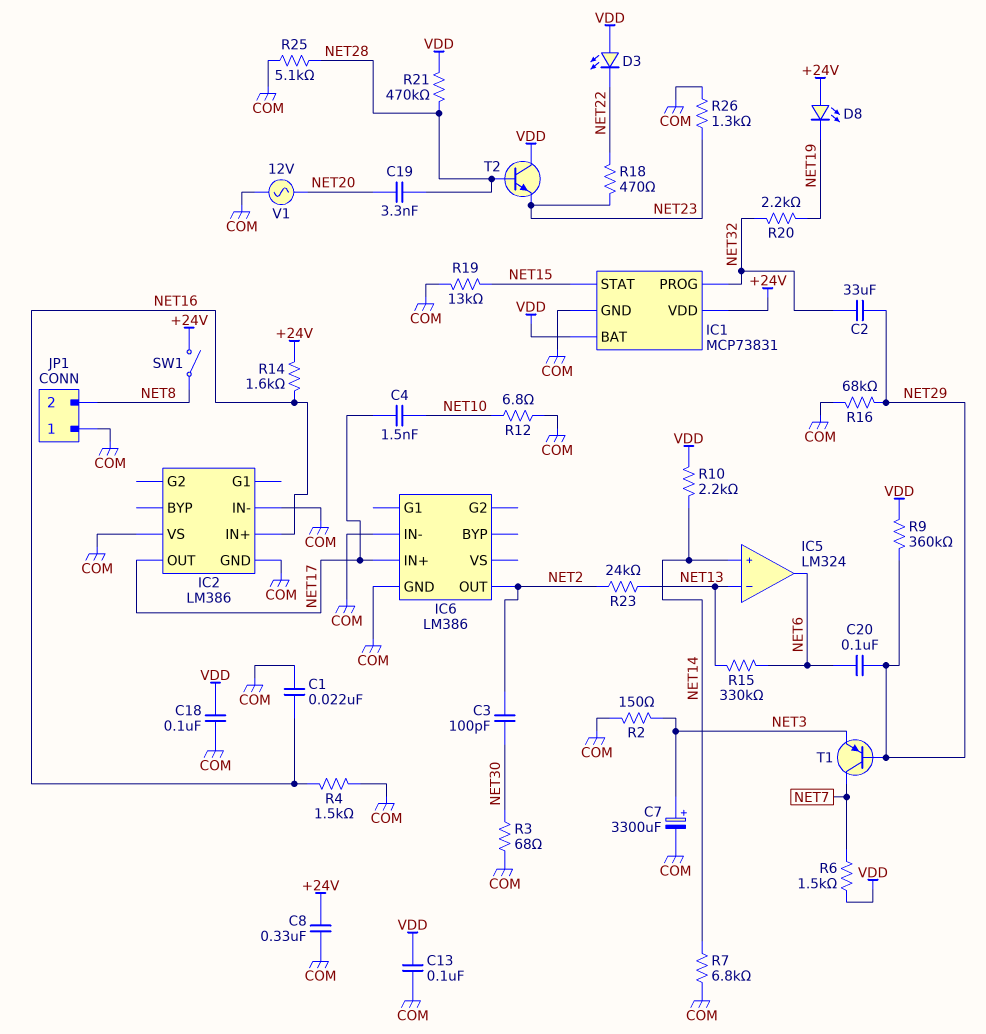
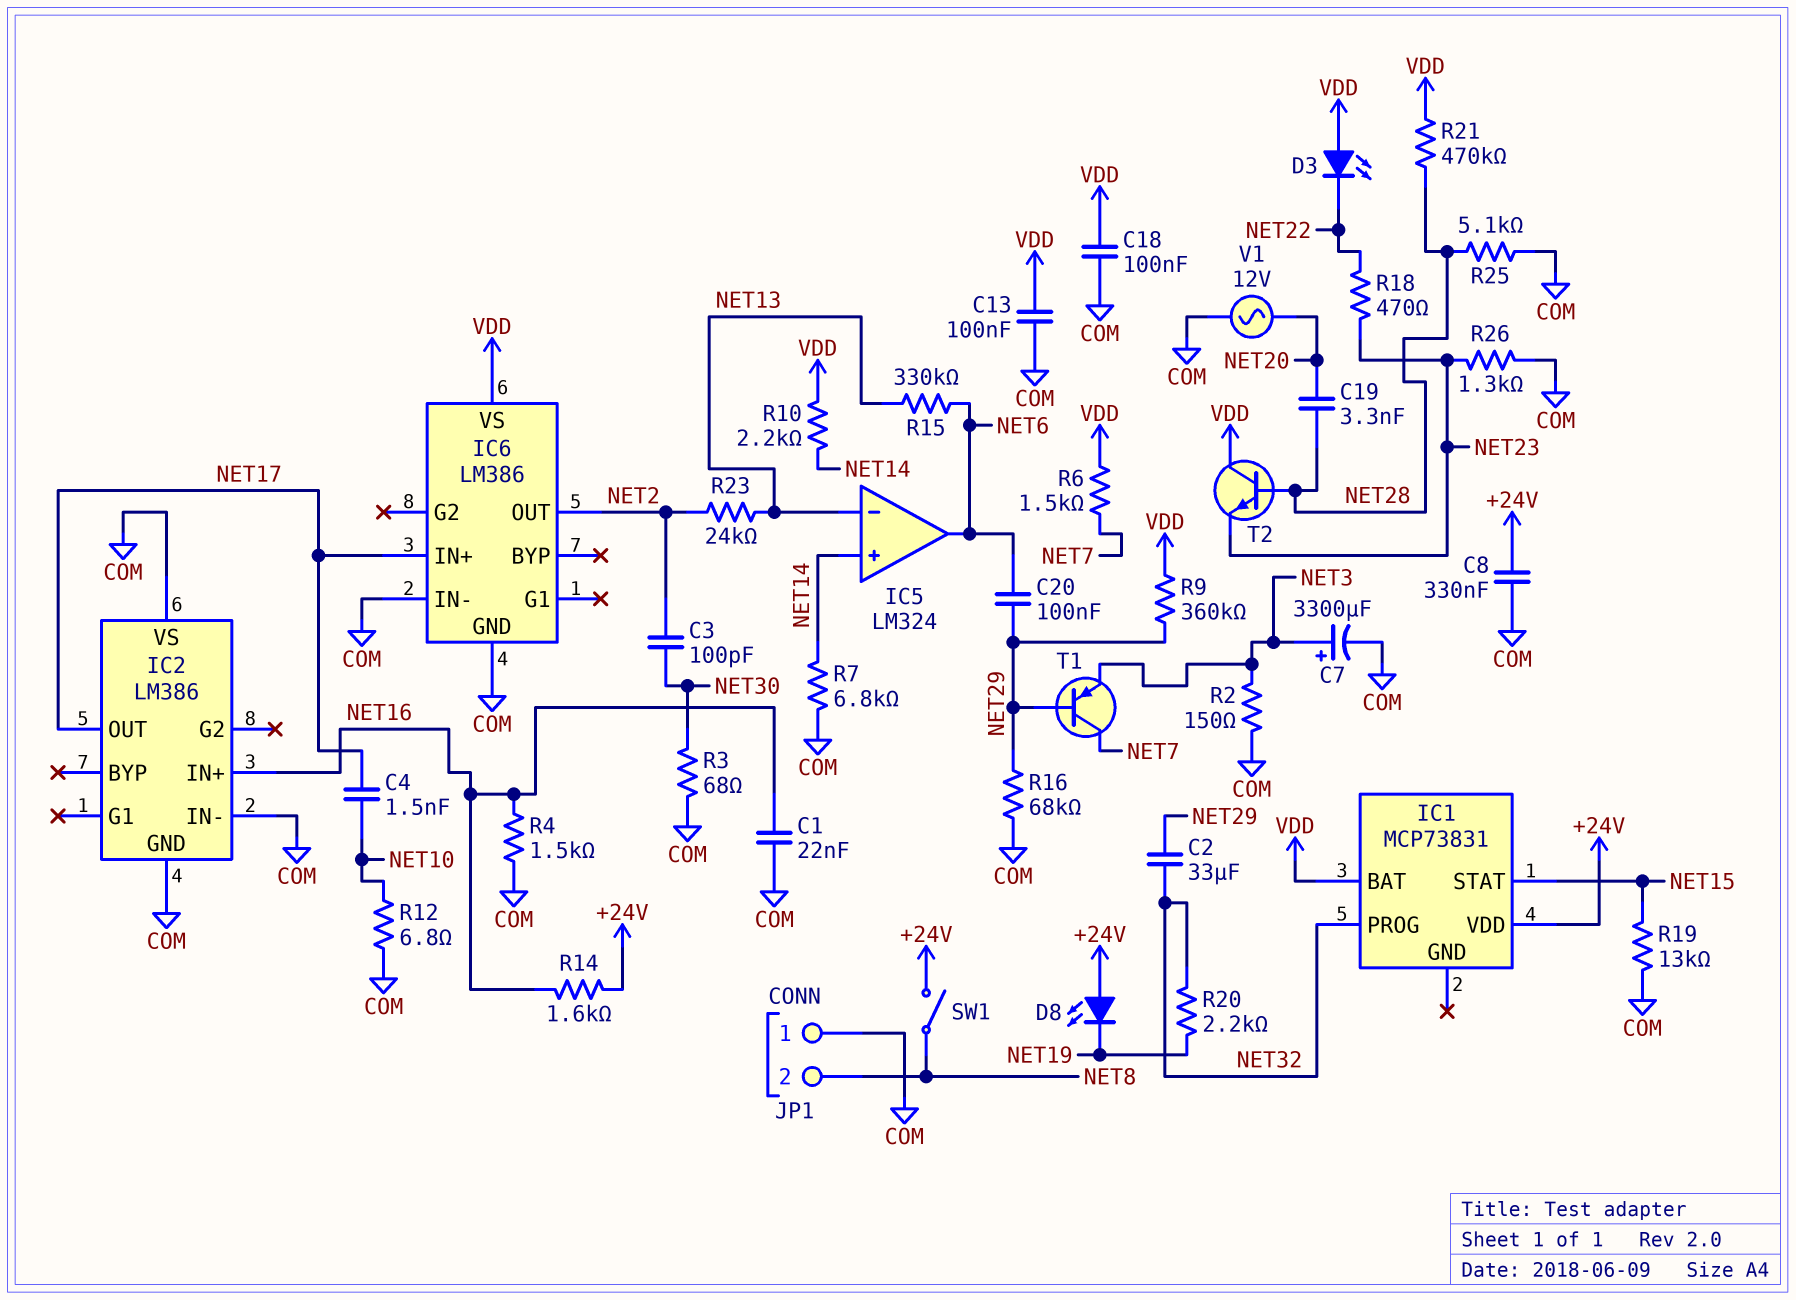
IC1 pin GND: COM -> none
IC6 pin VS: none -> VDD

